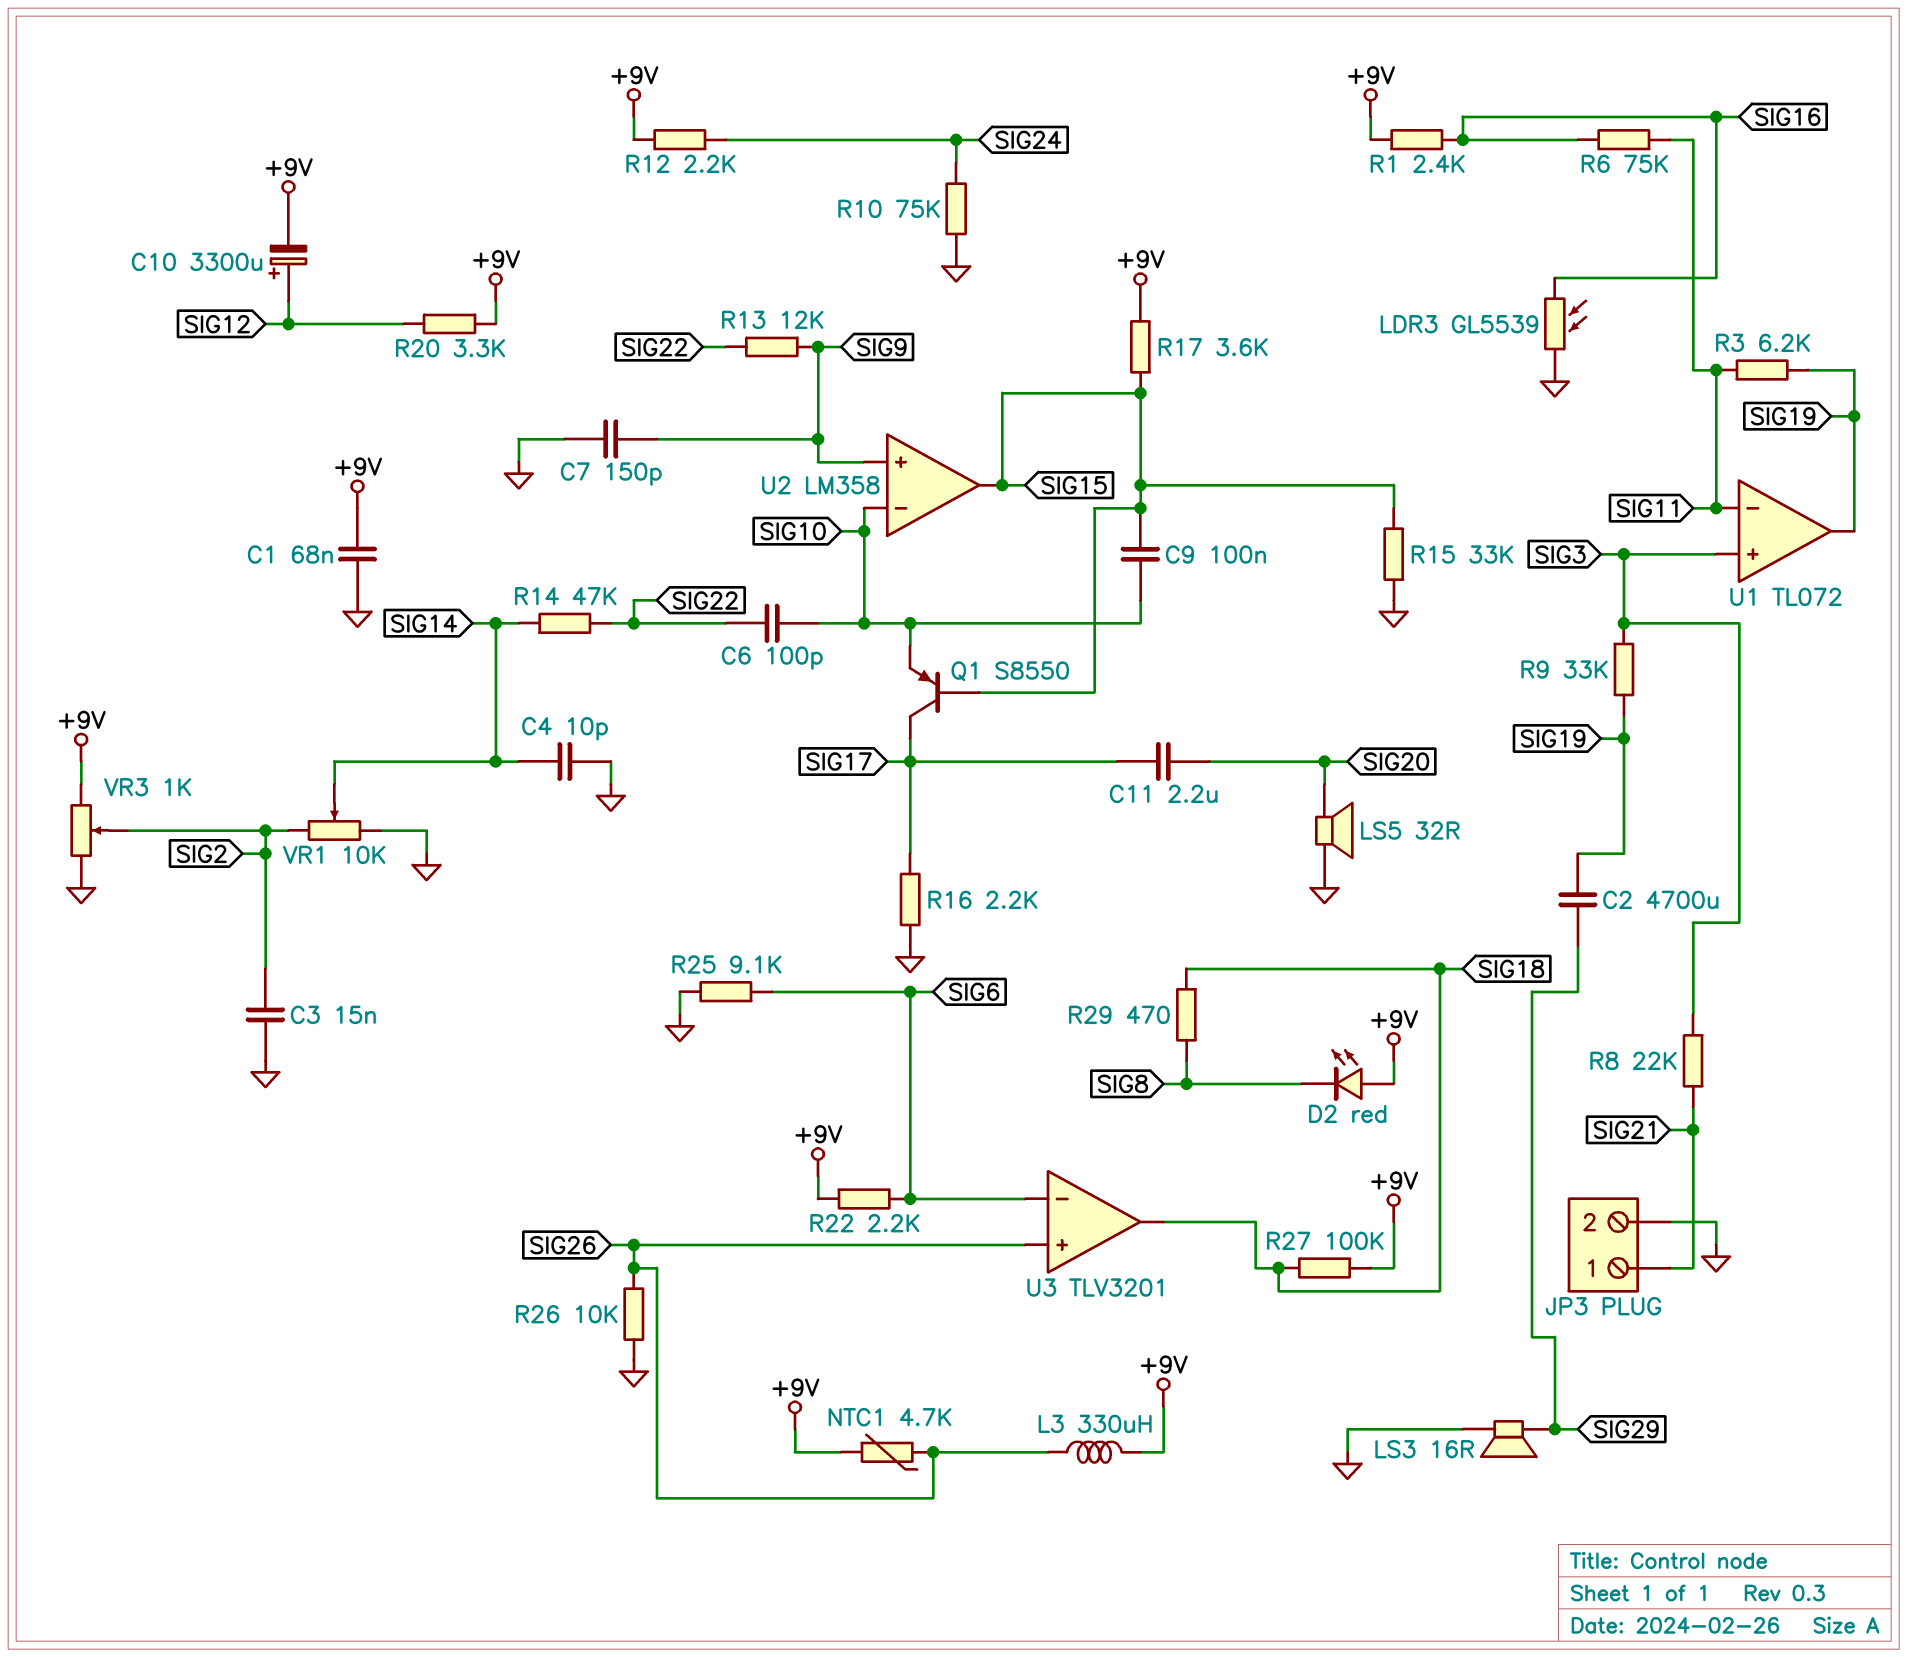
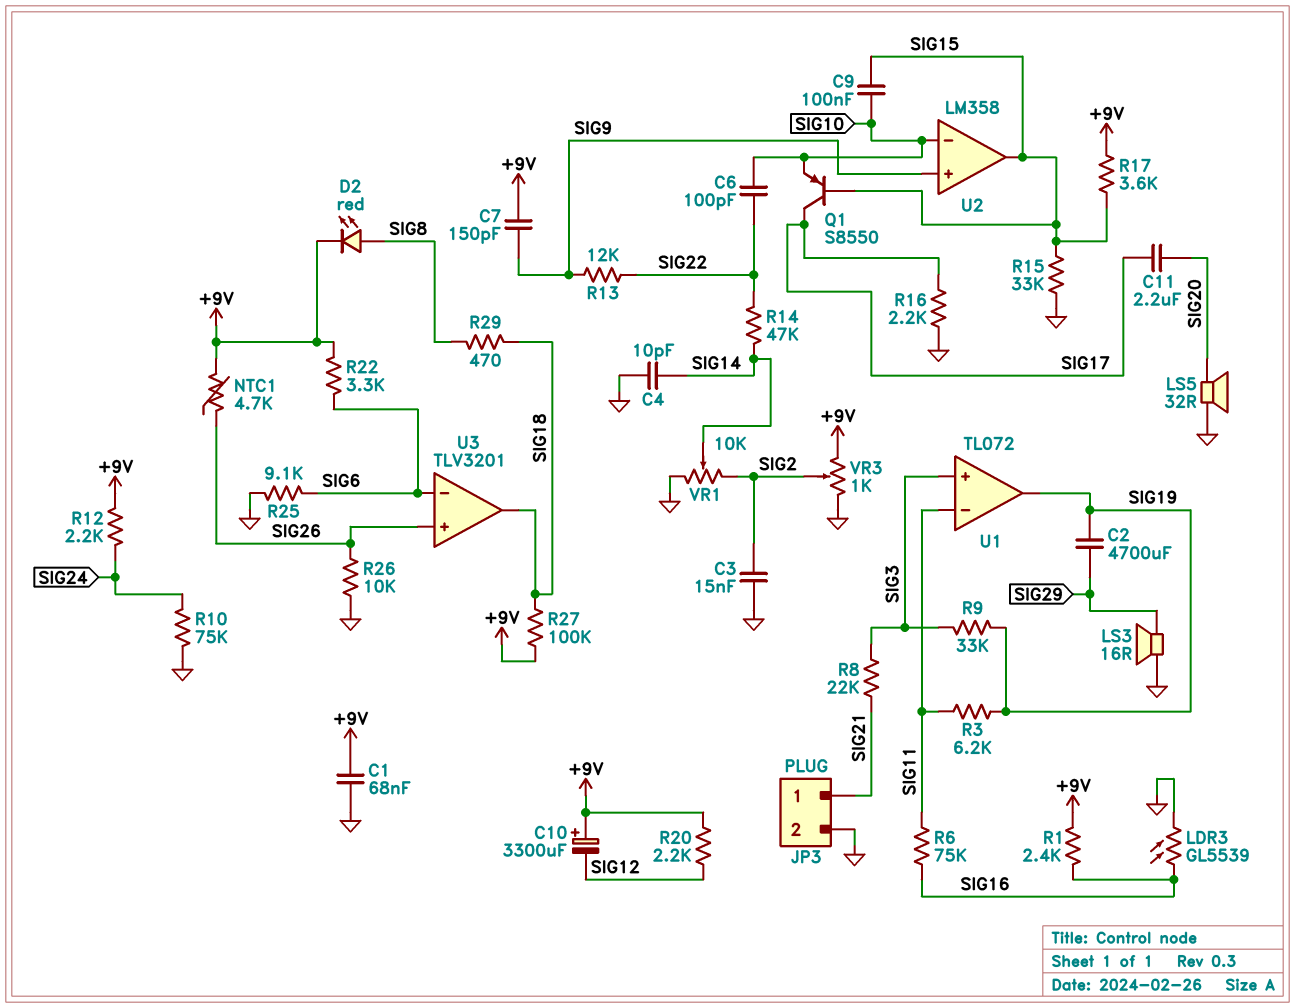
C7: 150pF (GND, SIG9) -> 150pF (+9V, SIG9)
C10: 3300uF (plus SIG12, minus +9V) -> 3300uF (plus +9V, minus SIG12)
D2: LED red (A +9V, K SIG8) -> LED red (A SIG8, K +9V)
L3: 330uH (+9V, SIG26) -> none
R20: 3.3k (+9V, SIG12) -> 2.2k (+9V, SIG12)
R22: 2.2k (+9V, SIG6) -> 3.3k (+9V, SIG6)

